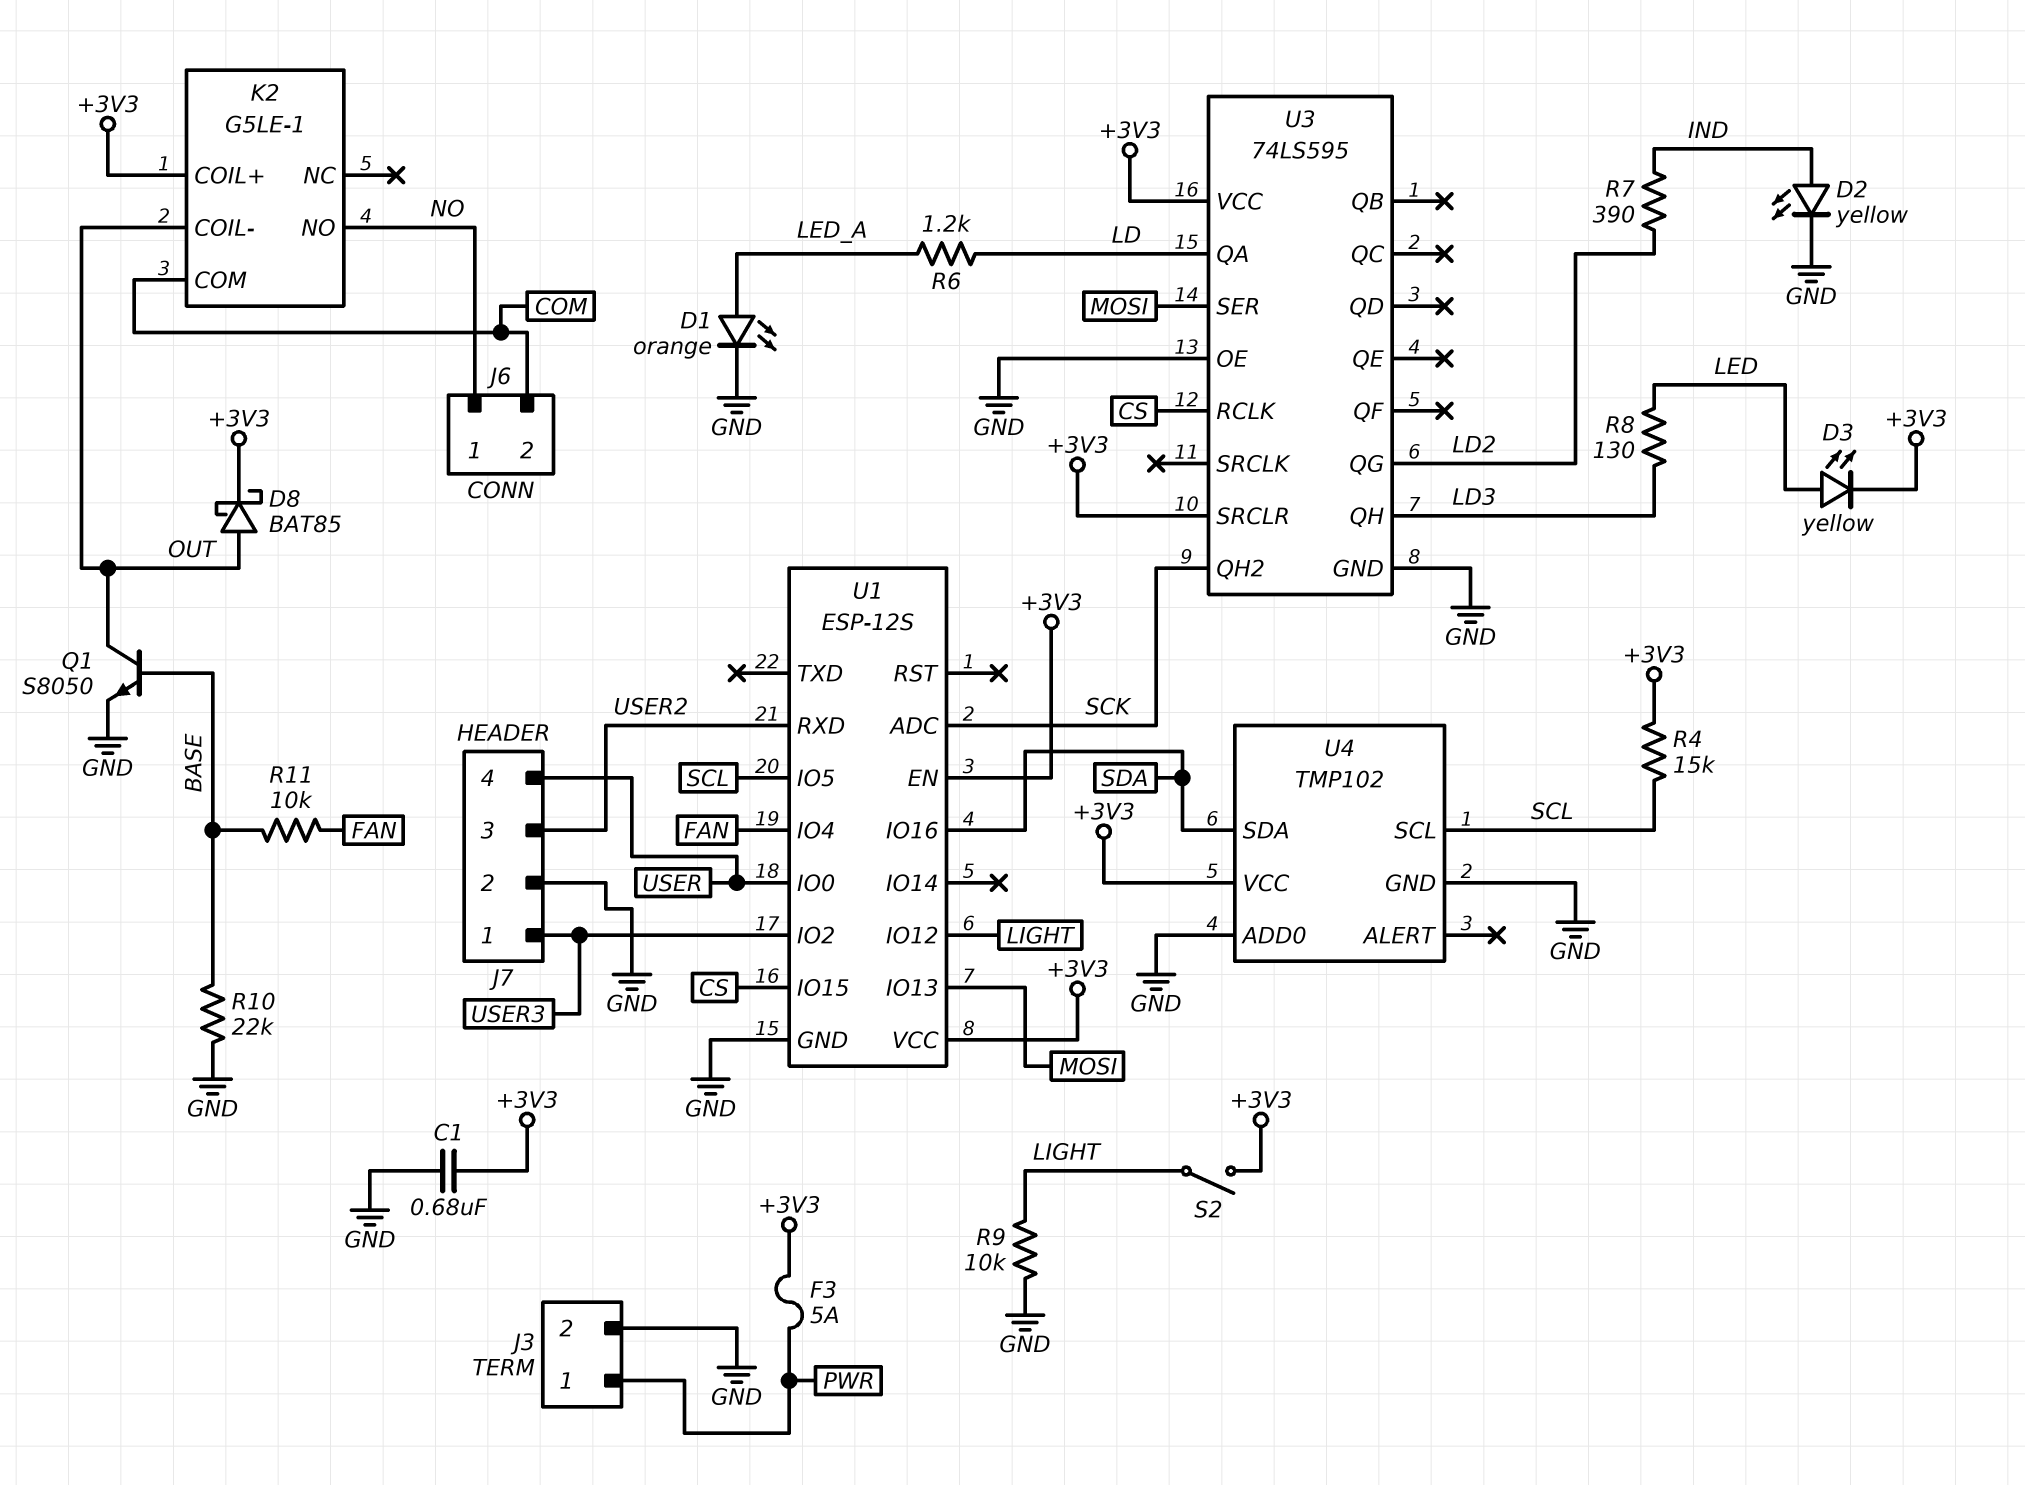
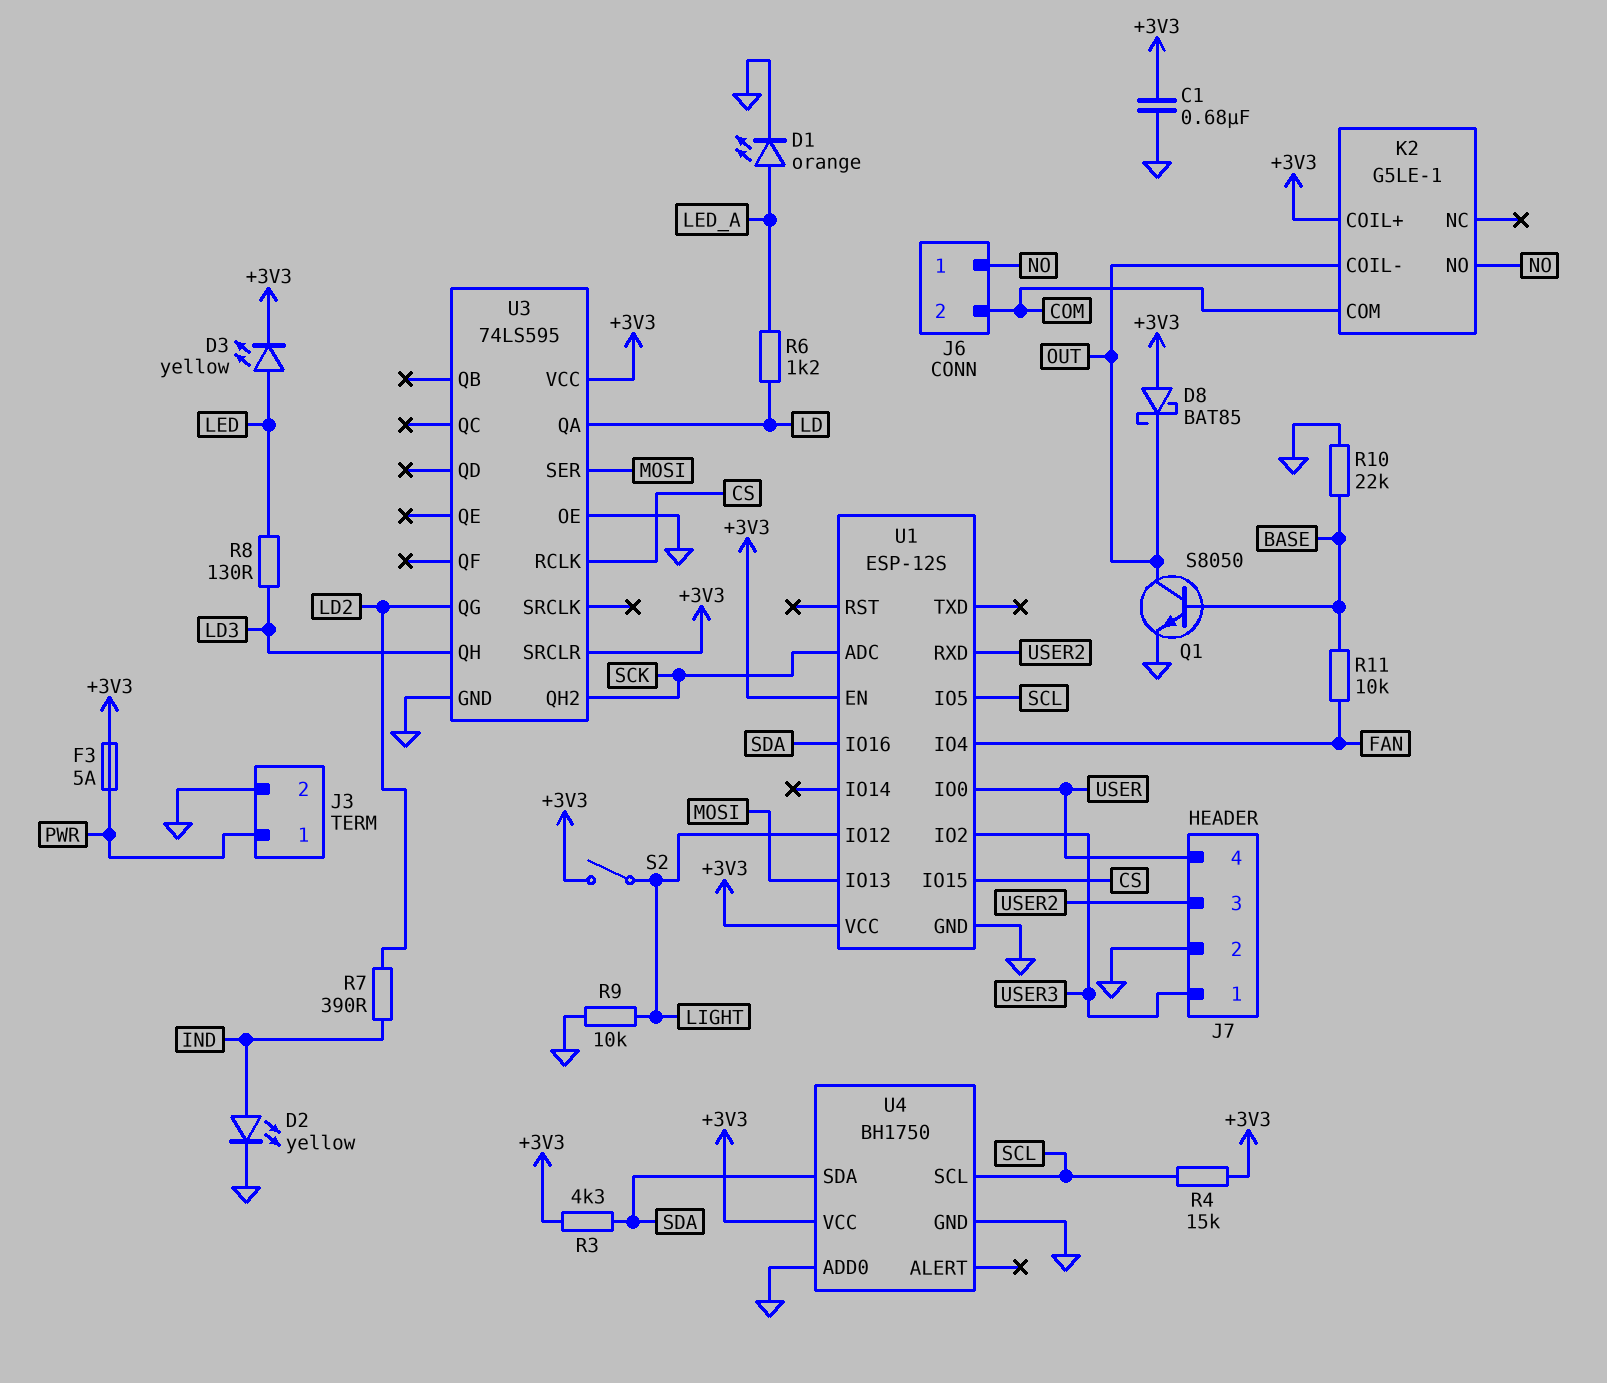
D8: schottky BAT85 (A OUT, K +3V3) -> schottky BAT85 (A +3V3, K OUT)
R3: none -> 4.3k (+3V3, SDA)
U4: TMP102 -> BH1750

